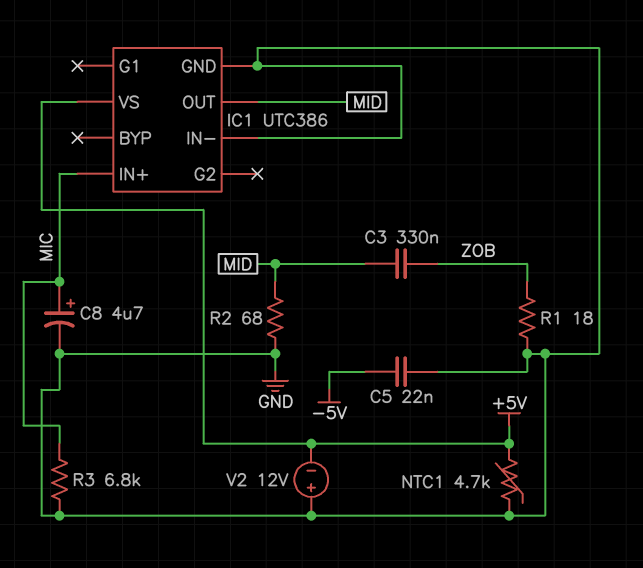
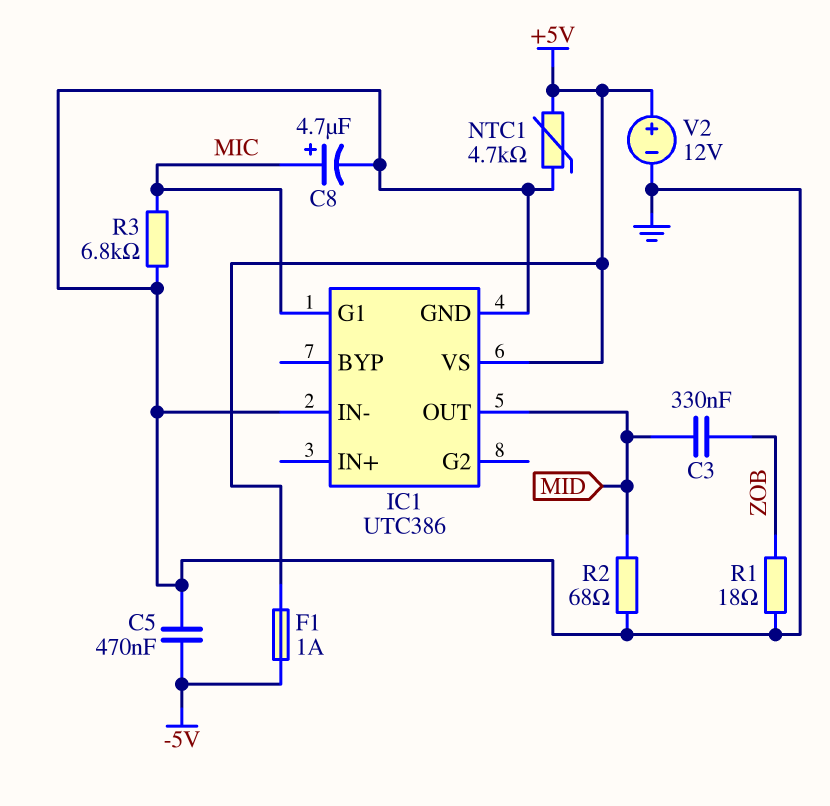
C5: 22nF (-5V, GND) -> 470nF (-5V, GND)
F1: none -> 1A (+5V, -5V)
IC1 pin G1: none -> MIC
IC1 pin IN+: MIC -> none
V2: 12V (plus GND, minus +5V) -> 12V (plus +5V, minus GND)

